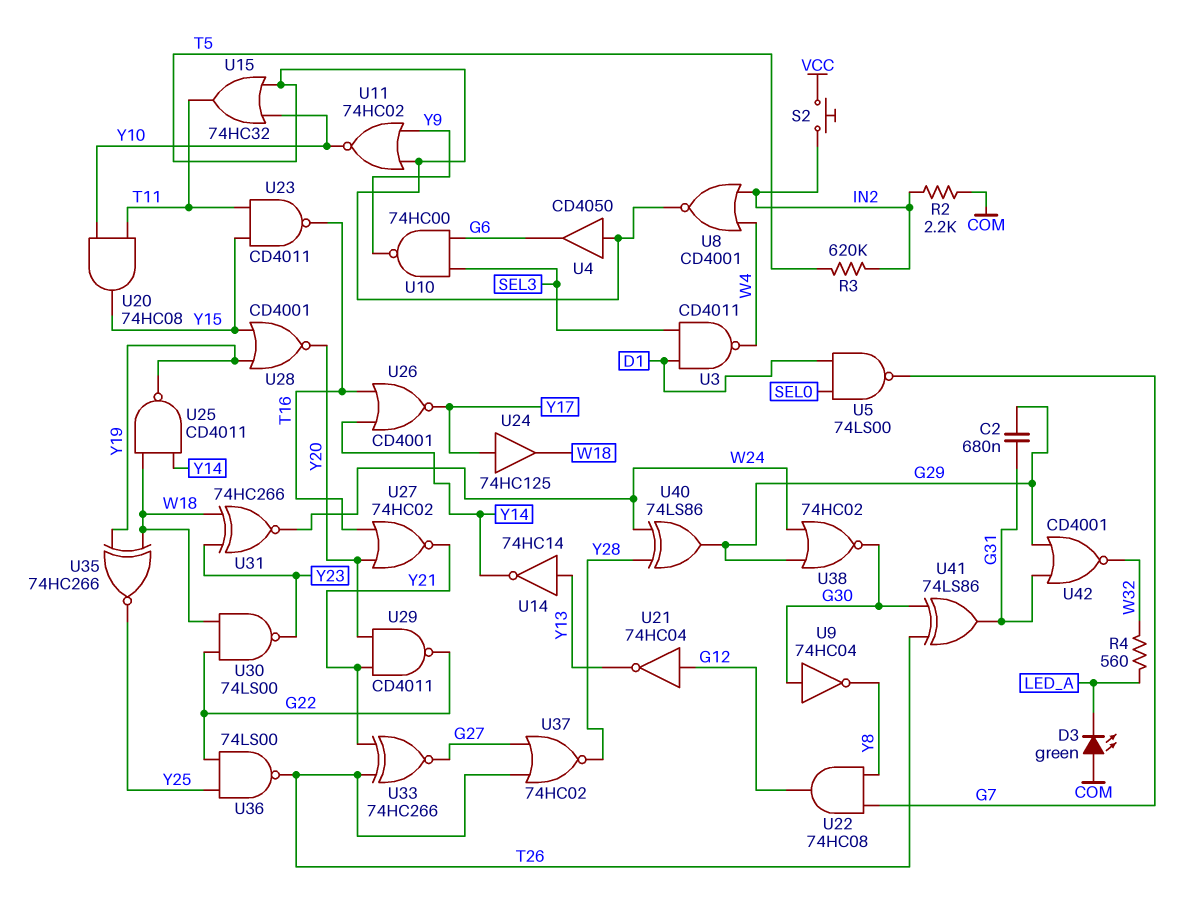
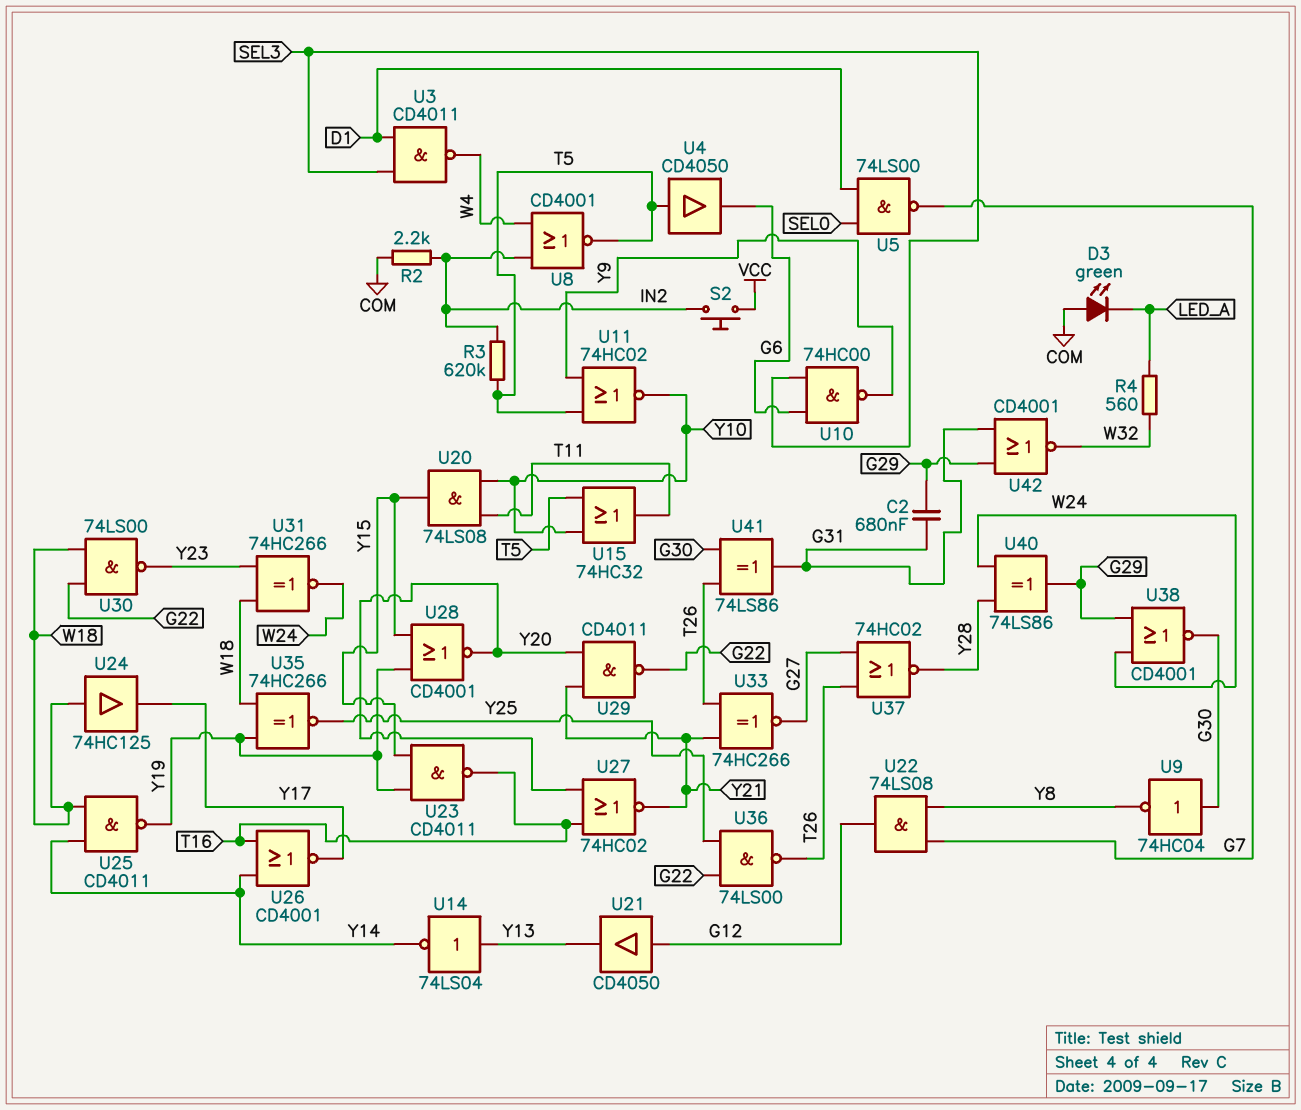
U14: NOT 74HC14 (in Y13, out Y14) -> NOT 74LS04 (in Y13, out Y14)
U20: AND 74HC08 (in T11, in Y10, out Y15) -> AND 74LS08 (in T11, in Y10, out Y15)
U21: NOT 74HC04 (in G12, out Y13) -> buffer CD4050 (in G12, out Y13)
U22: AND 74HC08 (in G7, in Y8, out G12) -> AND 74LS08 (in G7, in Y8, out G12)
U23: NAND CD4011 (in T11, in Y15, out T16) -> NAND CD4011 (in Y15, in Y19, out T16)
U24: buffer 74HC125 (in Y17, out W18) -> buffer 74HC125 (in W18, out Y17)
U38: NOR 74HC02 (in G29, in W24, out G30) -> NOR CD4001 (in G29, in W24, out G30)

